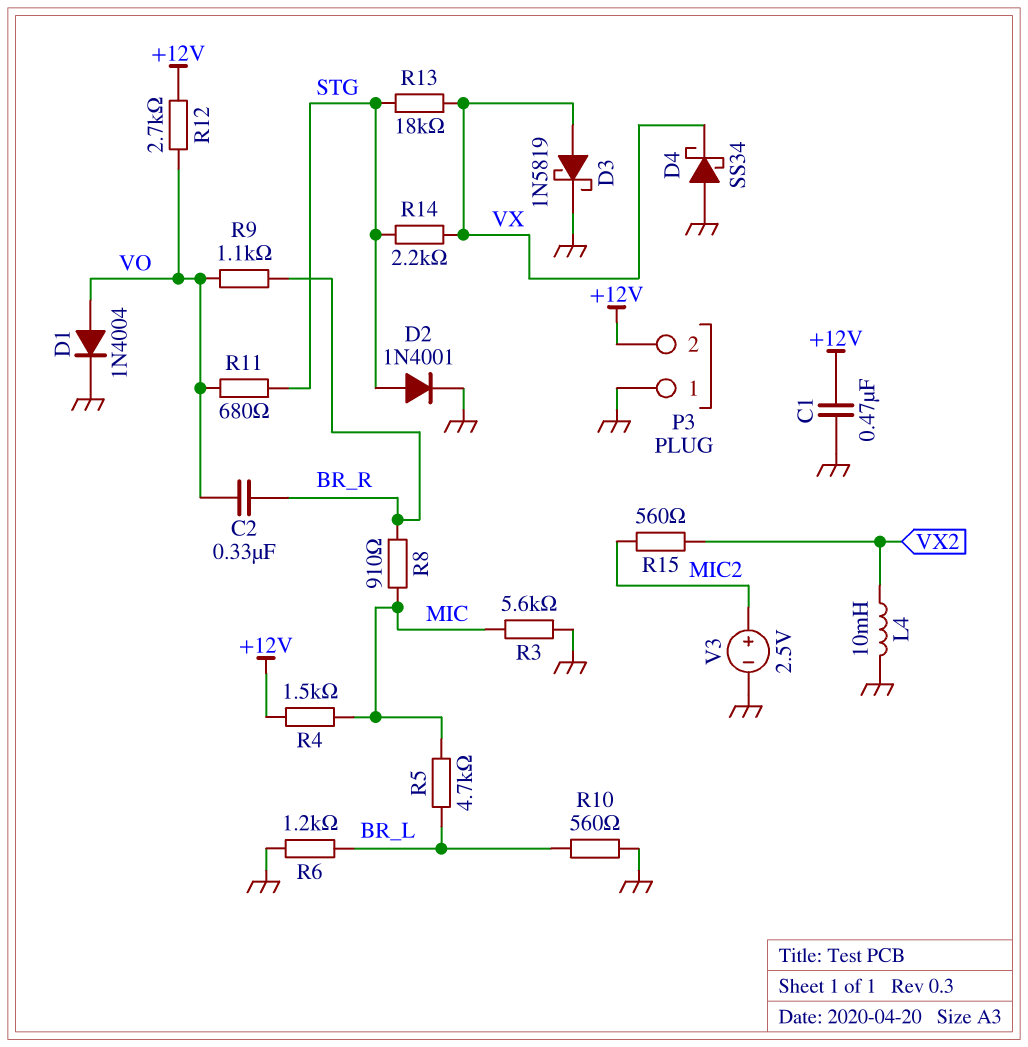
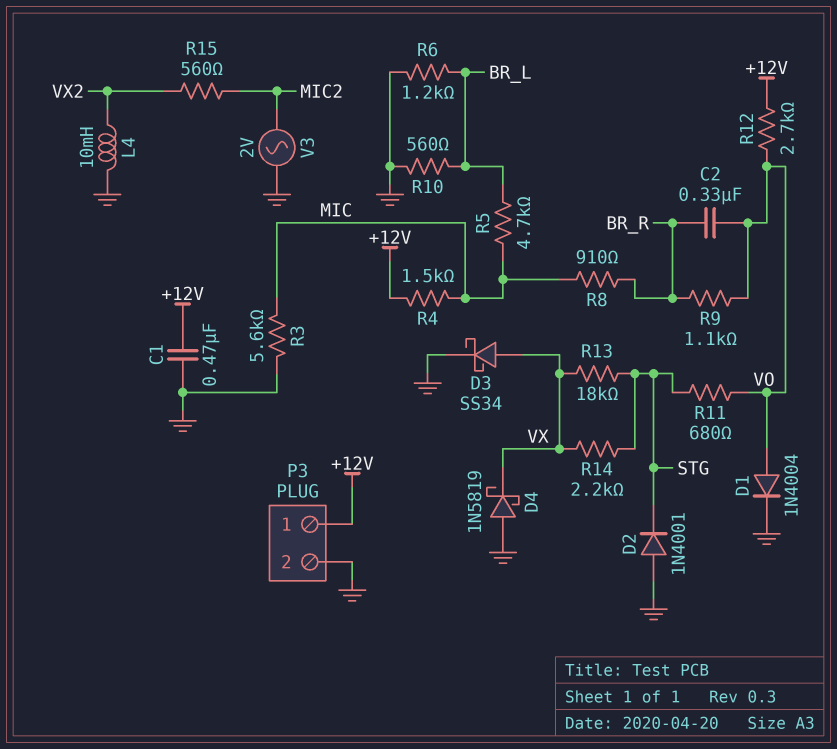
D2: diode 1N4001 (A STG, K GND) -> diode 1N4001 (A GND, K STG)
D3: schottky 1N5819 (A VX, K GND) -> schottky SS34 (A VX, K GND)
D4: schottky SS34 (A GND, K VX) -> schottky 1N5819 (A GND, K VX)
P3 pin 1: GND -> +12V
P3 pin 2: +12V -> GND
V3: 2.5V (plus MIC2, minus GND) -> AC 2V (GND, MIC2)

